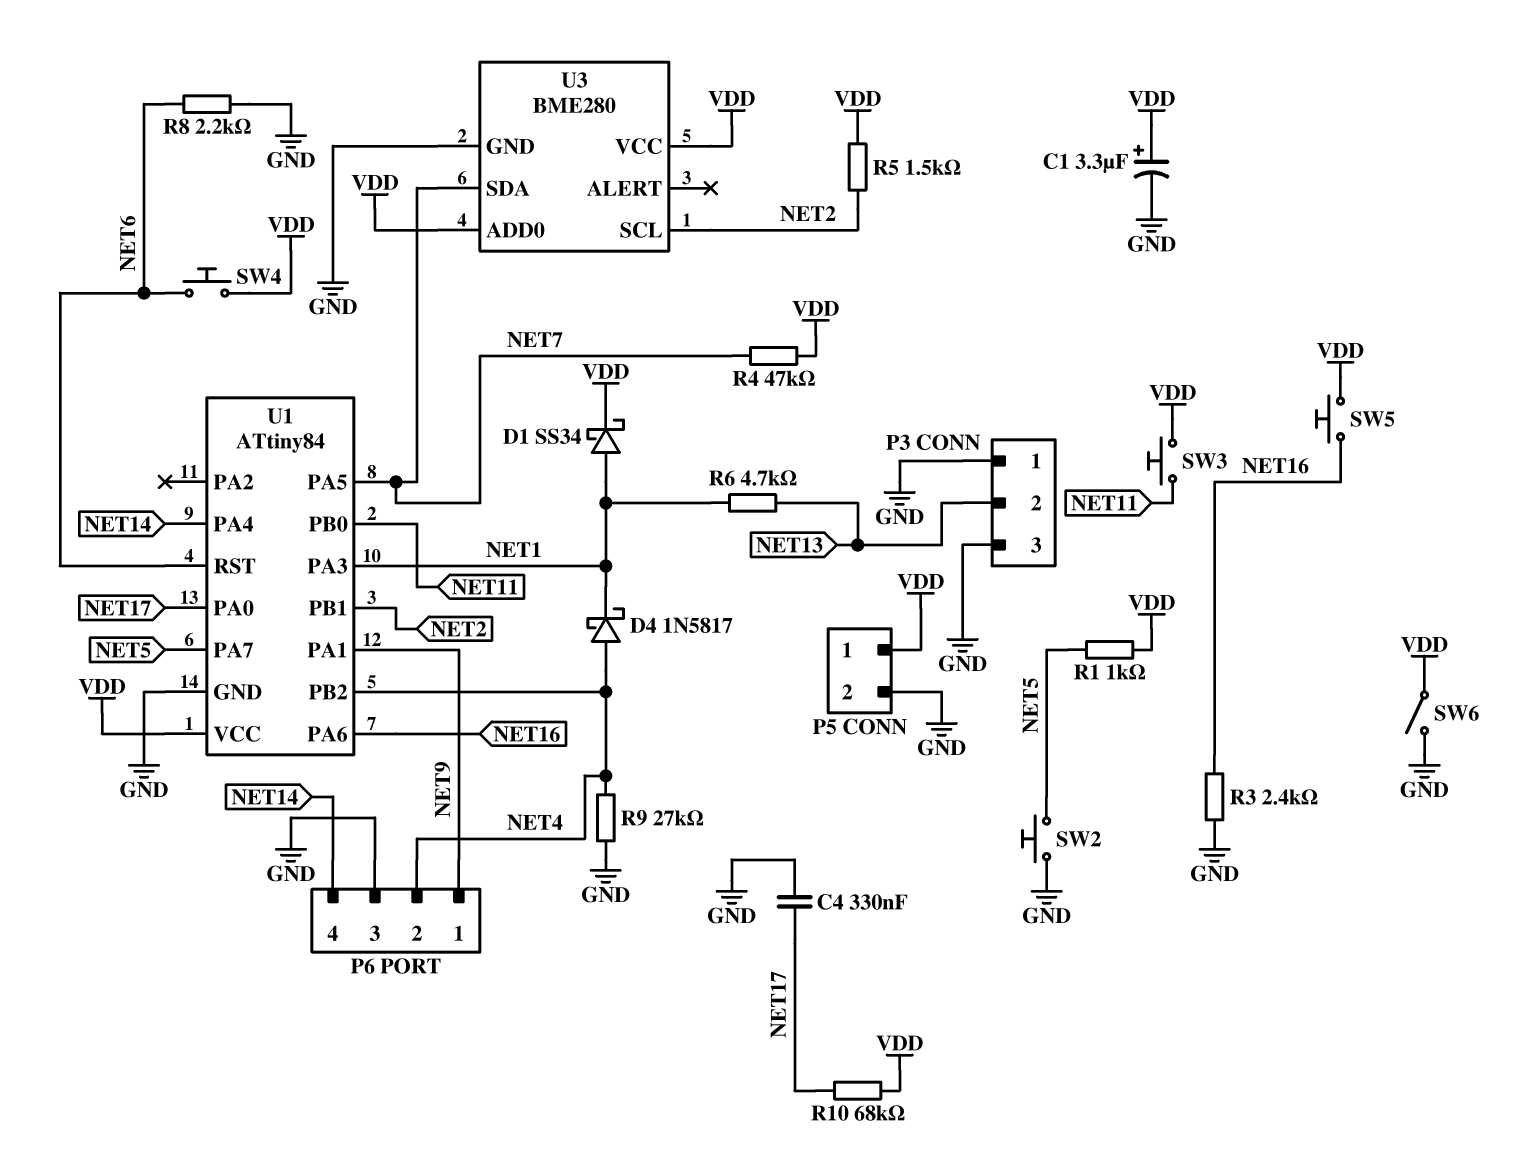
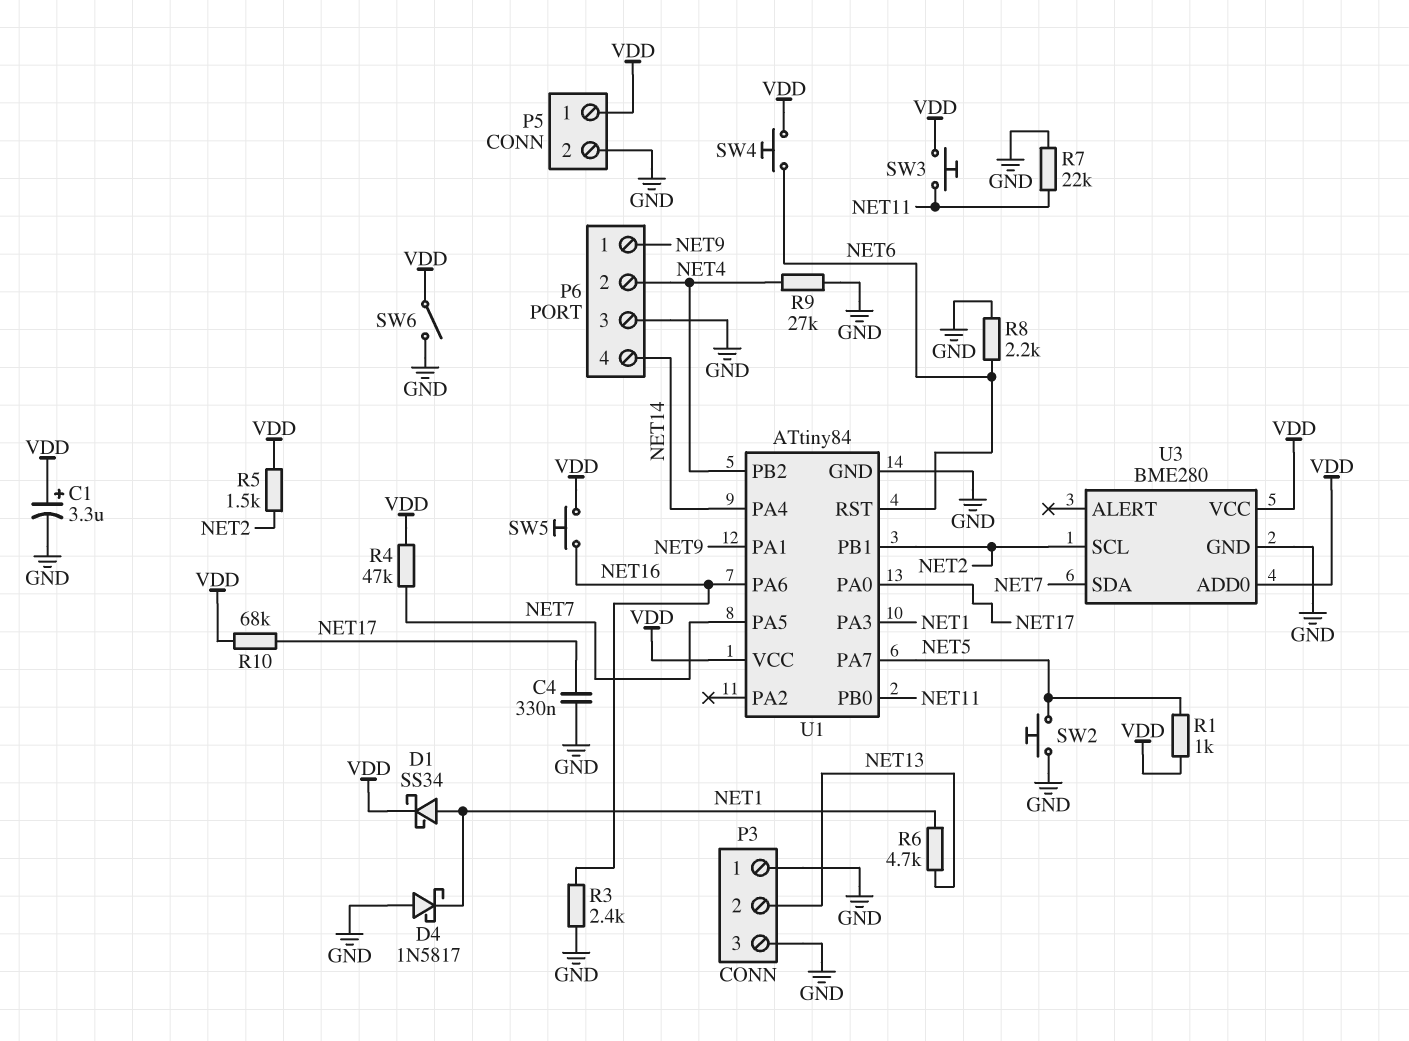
D4: schottky 1N5817 (A NET4, K NET1) -> schottky 1N5817 (A GND, K NET1)
R7: none -> 22k (GND, NET11)

